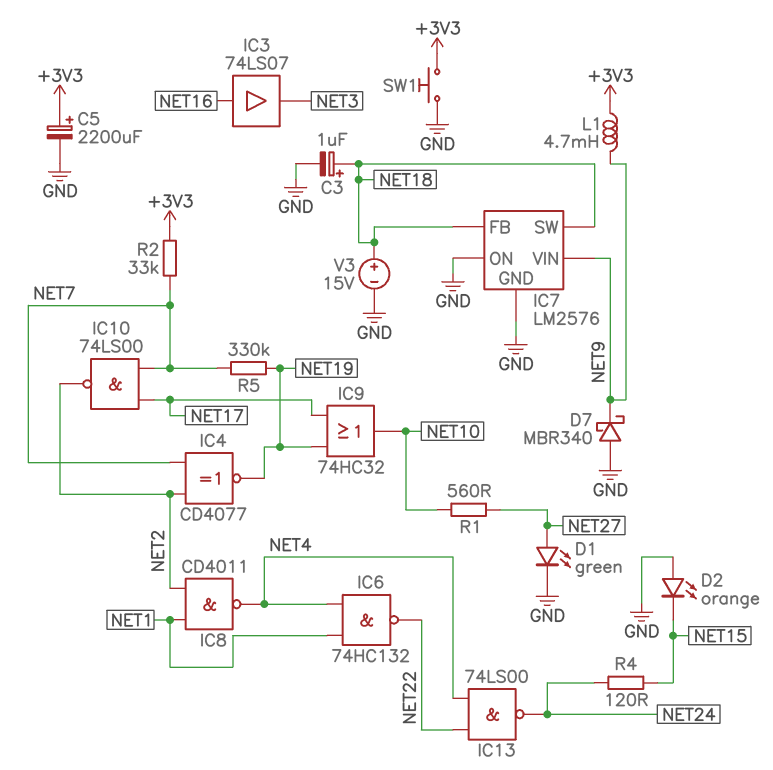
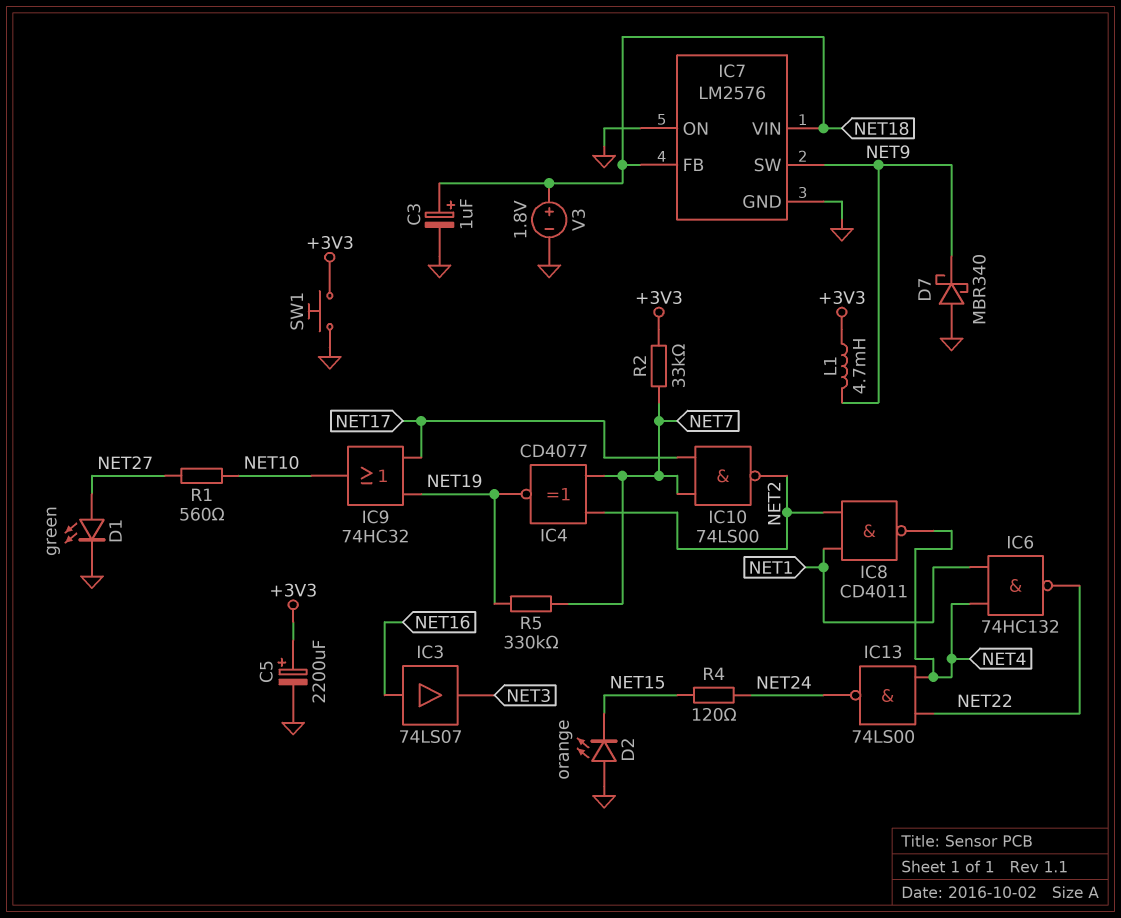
IC7 pin SW: NET18 -> NET9
IC7 pin VIN: NET9 -> NET18
V3: 15V (plus NET18, minus GND) -> 1.8V (plus NET18, minus GND)

